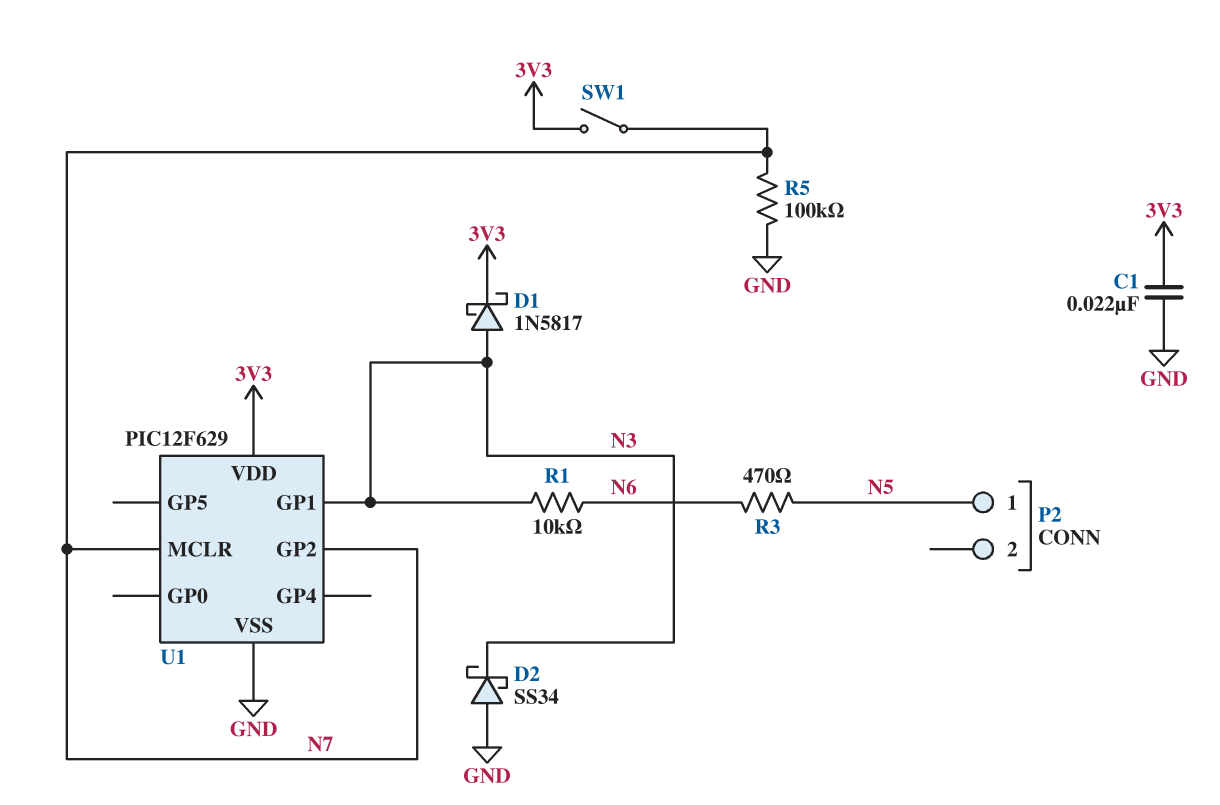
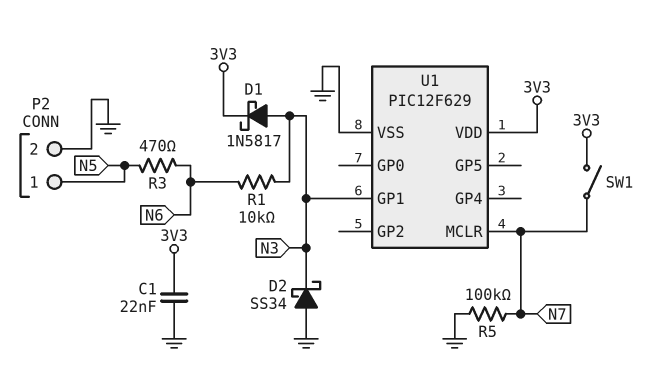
P2 pin 2: none -> GND
U1 pin GP2: N7 -> none

